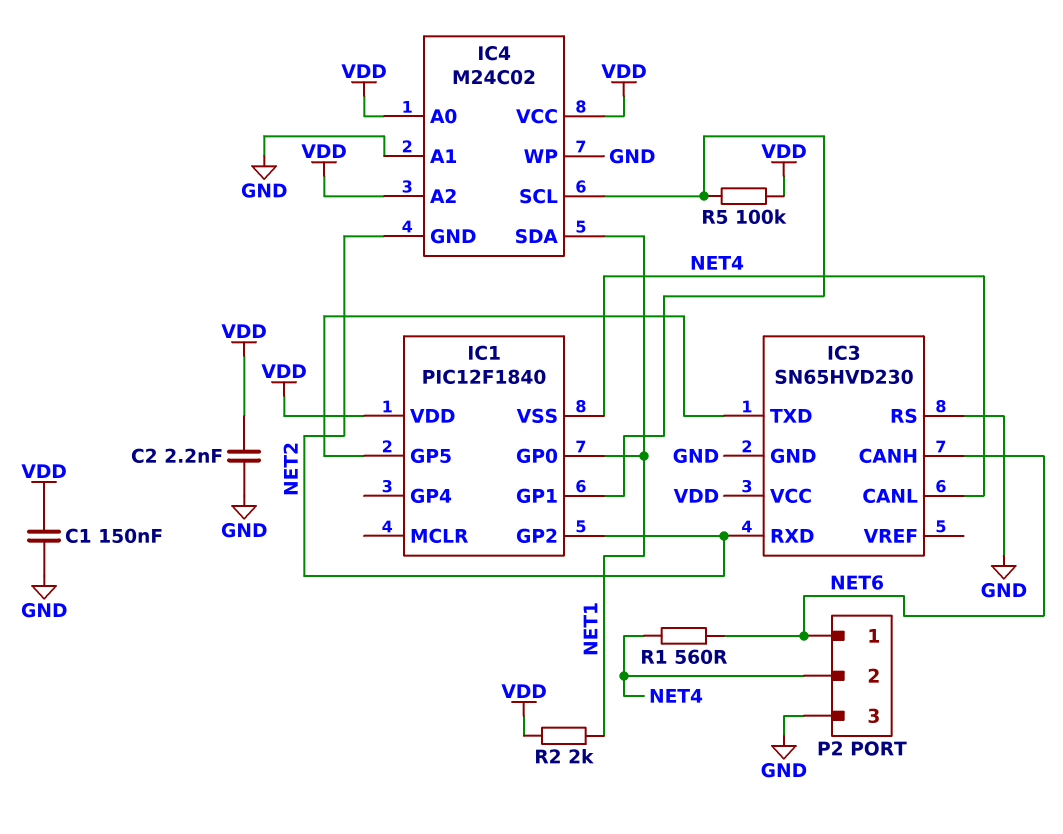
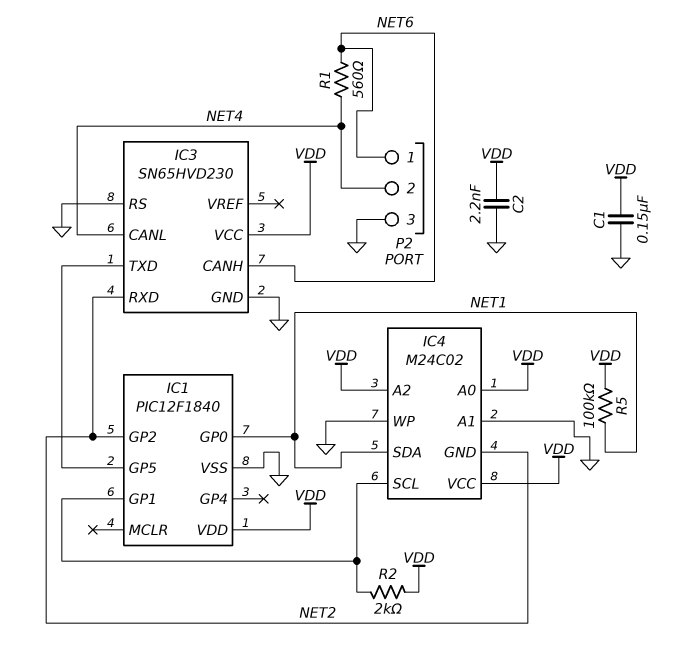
IC1 pin VSS: NET4 -> GND
R2: 2k (NET1, VDD) -> 2k (IC1/GP1, VDD)
R5: 100k (IC1/GP1, VDD) -> 100k (NET1, VDD)

